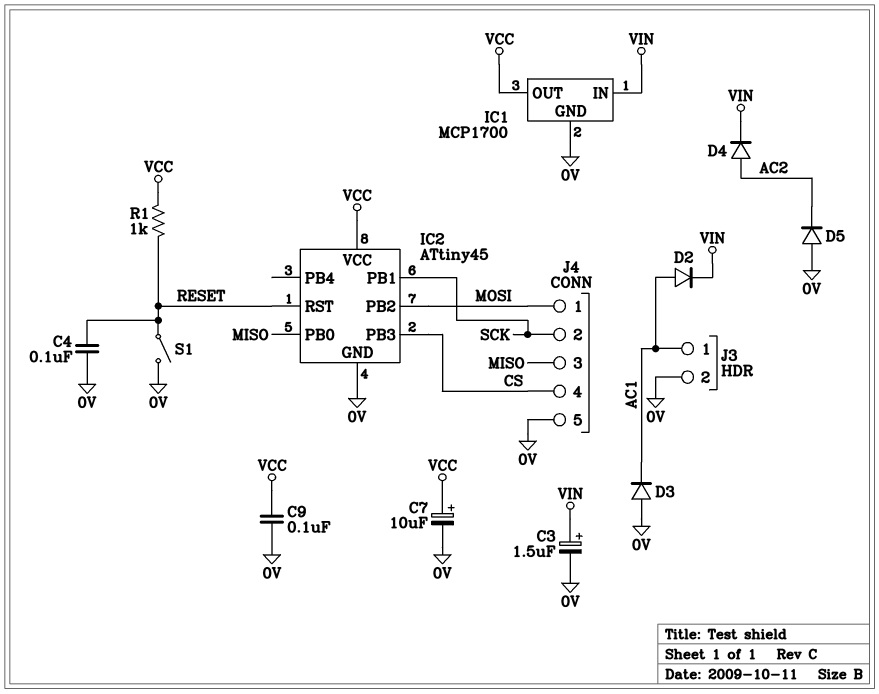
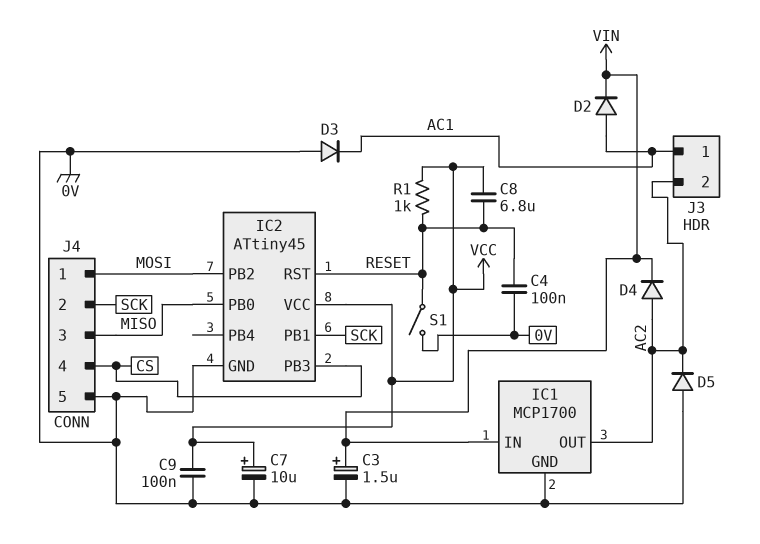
C8: none -> 6.8uF (RESET, VCC)
IC1 pin OUT: VCC -> AC2
J3 pin 2: 0V -> AC2

